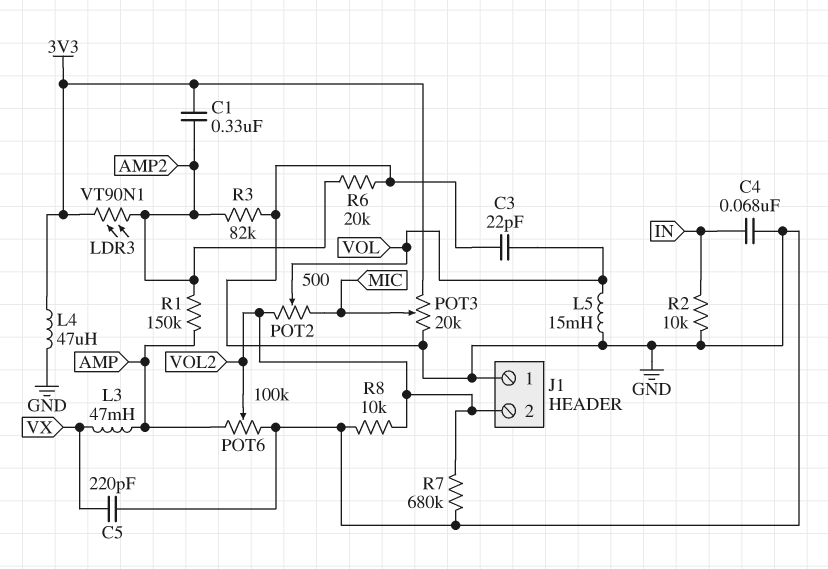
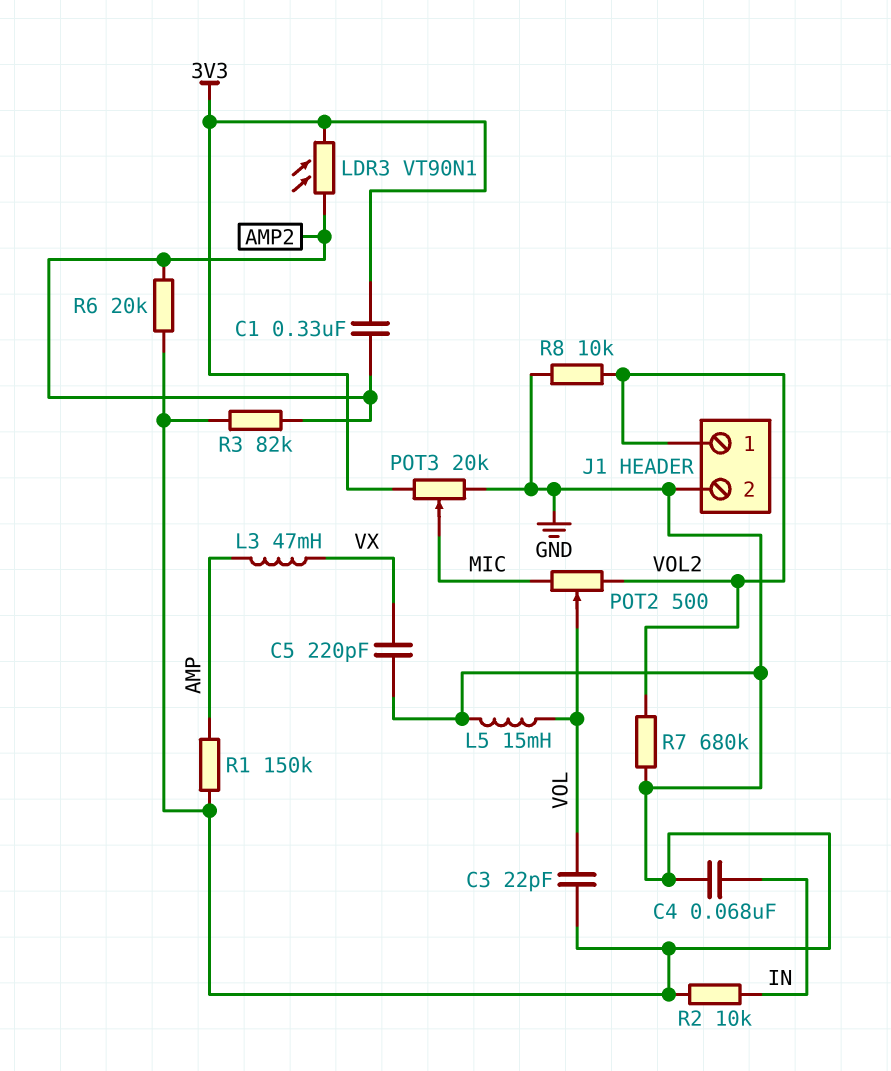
J1 pin 1: GND -> VOL2
J1 pin 2: VOL2 -> GND
L4: 47uH (3V3, GND) -> none
POT6: 100k (AMP, GND, wiper VOL2) -> none
R1: 150k (AMP, AMP2) -> 150k (AMP, GND)

